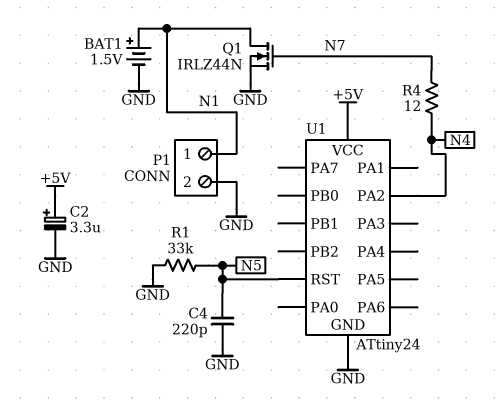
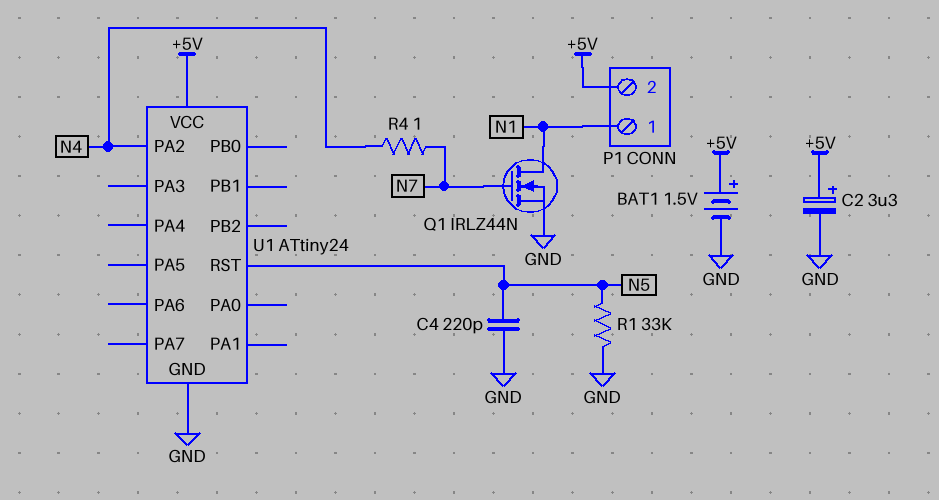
BAT1: 1.5V (plus N1, minus GND) -> 1.5V (plus +5V, minus GND)
P1 pin 2: GND -> +5V
R4: 12 (N4, N7) -> 1 (N4, N7)

